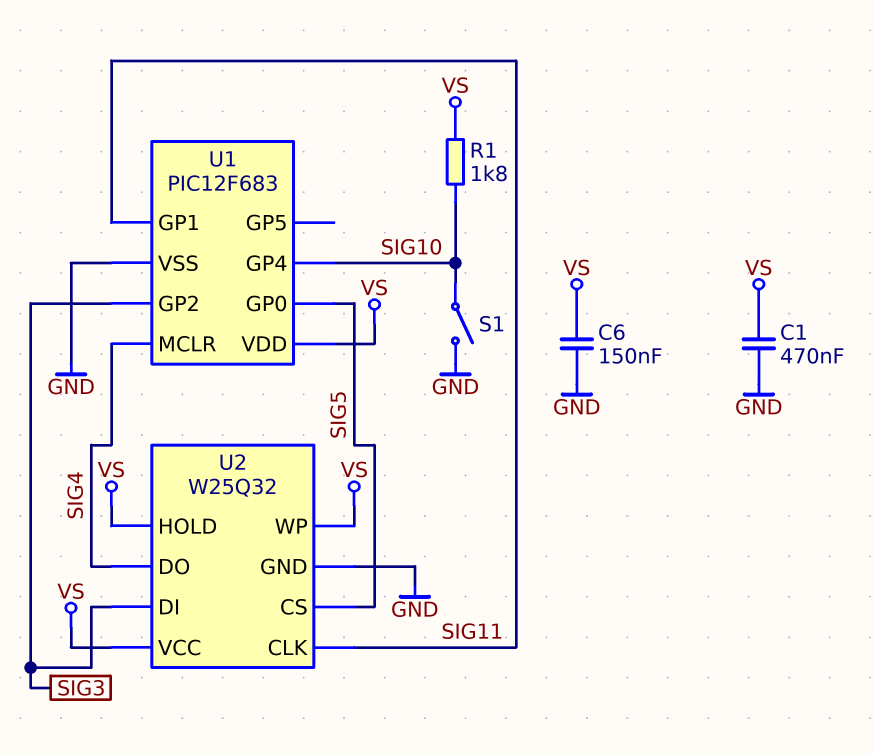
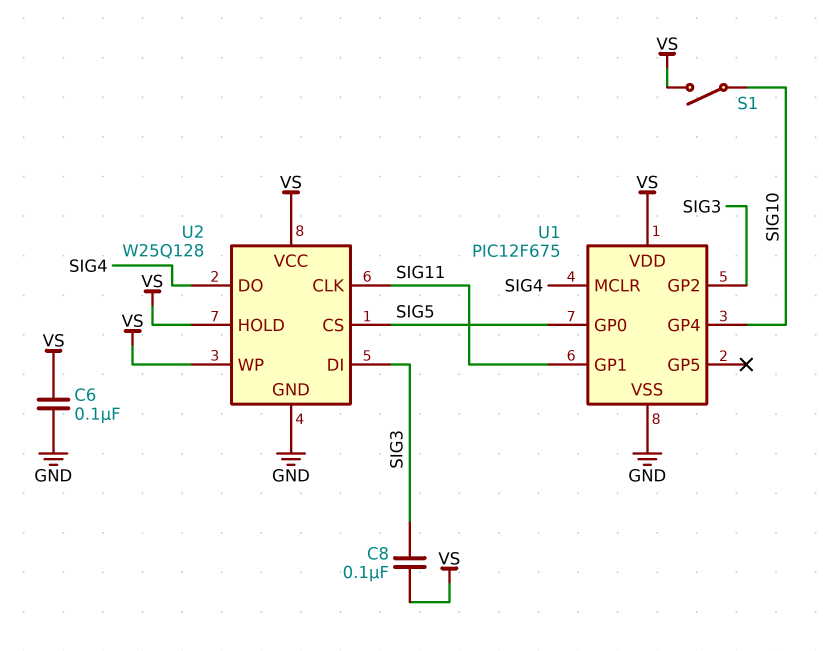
C1: 470nF (GND, VS) -> none
C6: 150nF (GND, VS) -> 100nF (GND, VS)
C8: none -> 100nF (SIG3, VS)
R1: 1.8k (SIG10, VS) -> none
S1: switch (GND, SIG10) -> switch (SIG10, VS)
U1: PIC12F683 -> PIC12F675
U2: W25Q32 -> W25Q128

